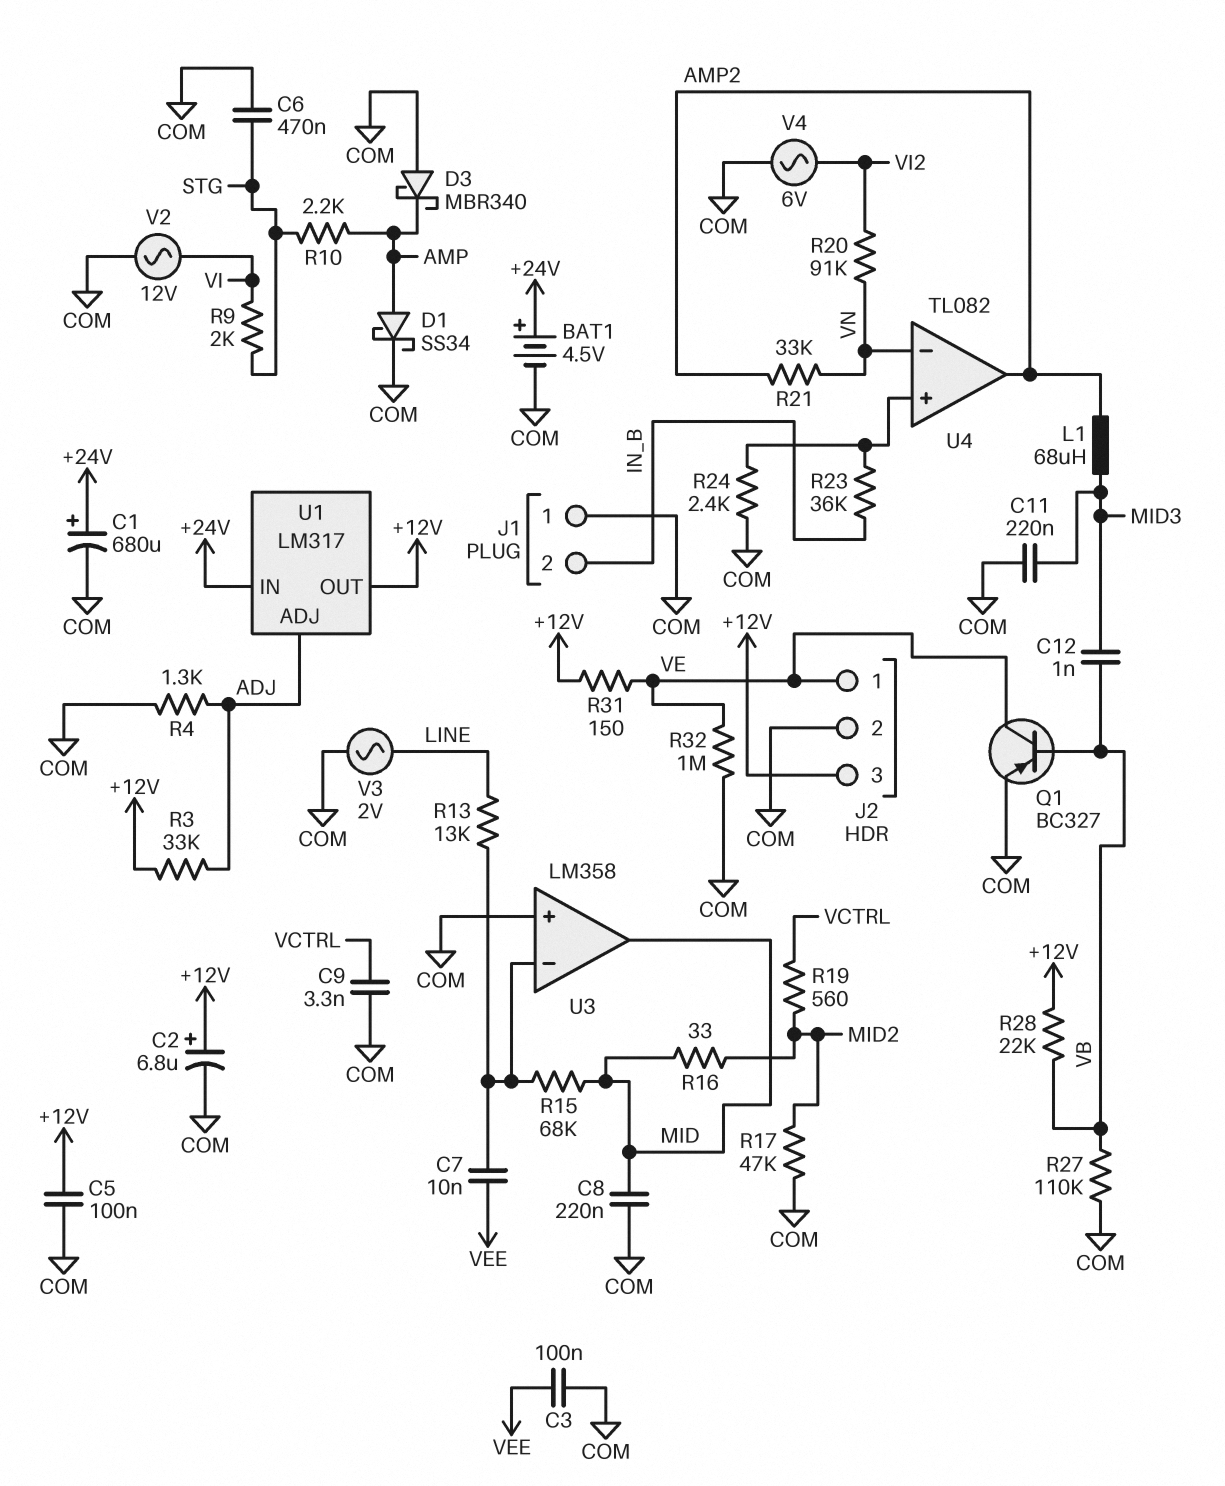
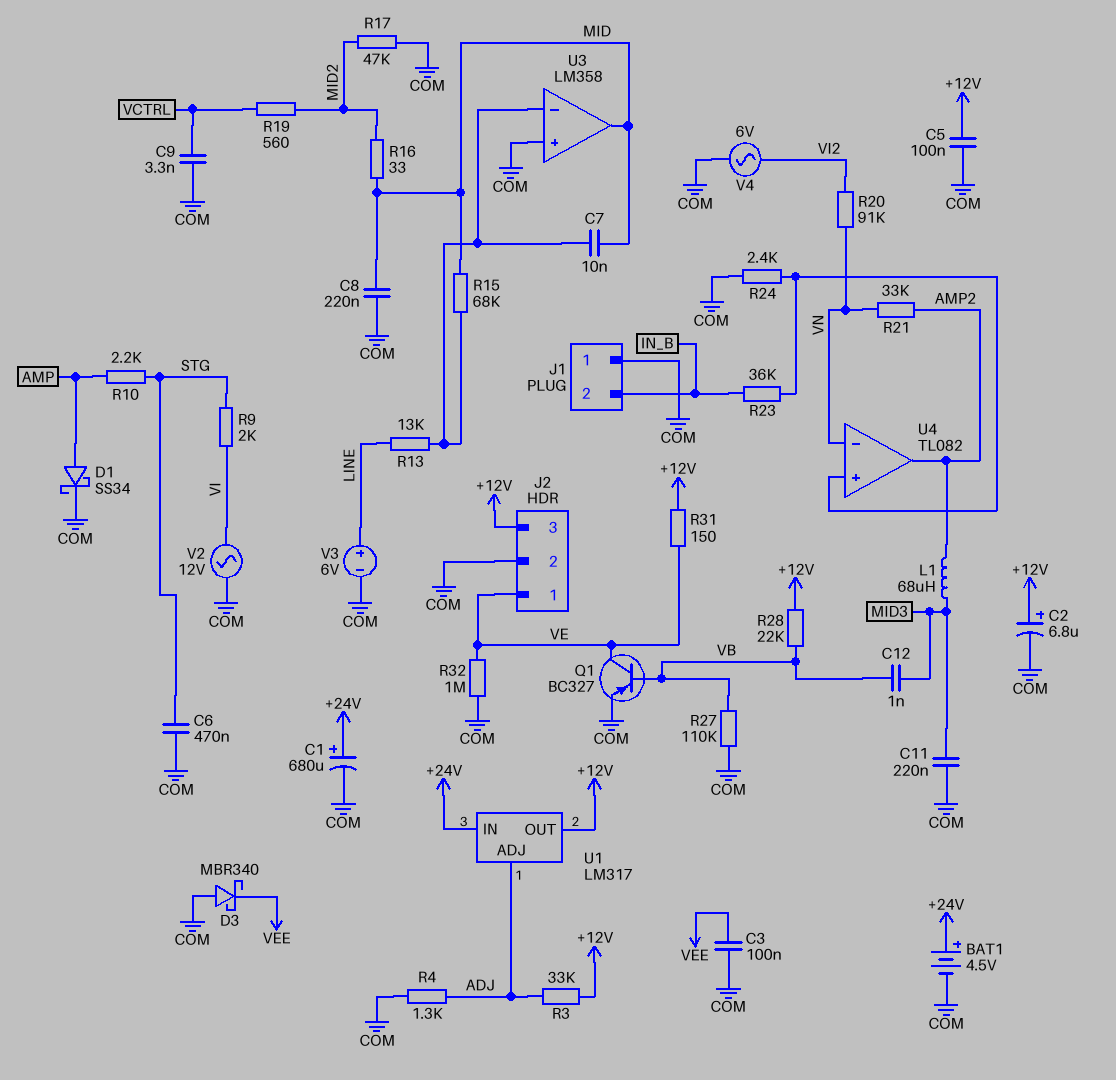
C7: 10nF (U3/in-, VEE) -> 10nF (MID, U3/in-)
D3: schottky MBR340 (A COM, K AMP) -> schottky MBR340 (A COM, K VEE)
V3: AC 2V (COM, LINE) -> 6V (plus LINE, minus COM)

